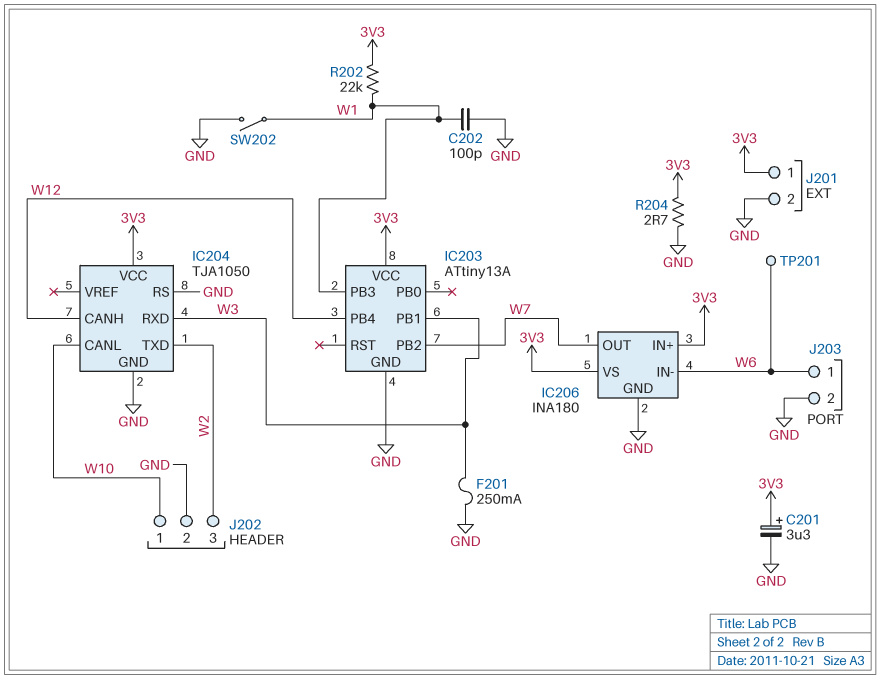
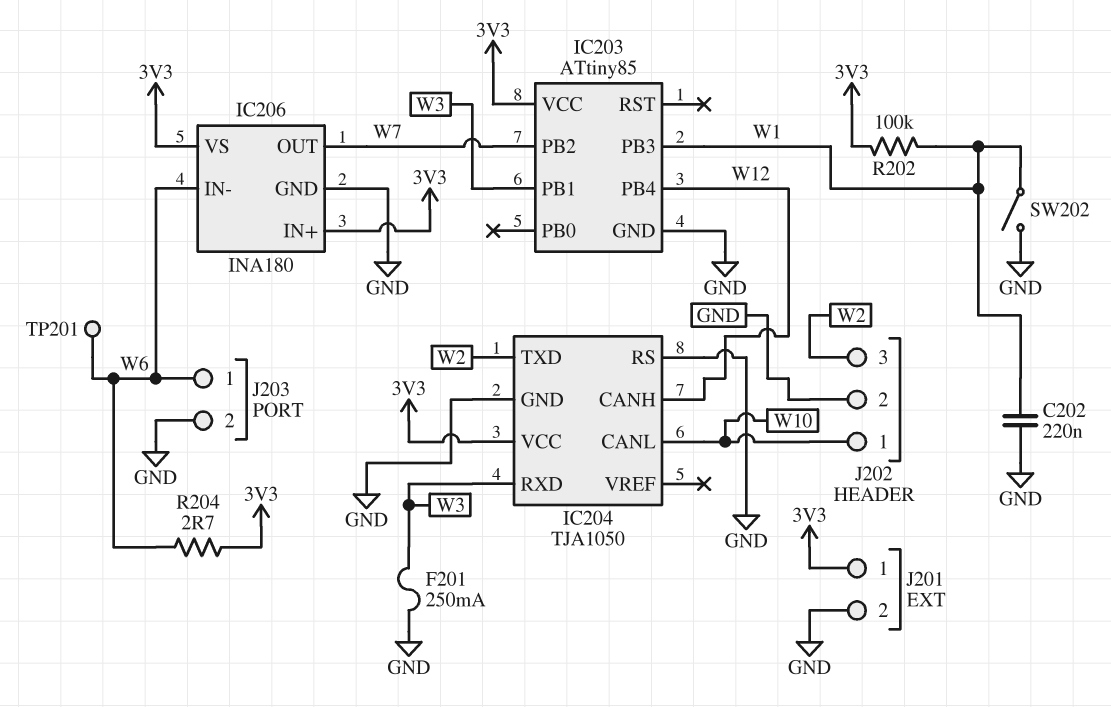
C201: 3.3uF (plus 3V3, minus GND) -> none
C202: 100pF (GND, W1) -> 220nF (GND, W1)
IC203: ATtiny13A -> ATtiny85
R202: 22k (3V3, W1) -> 100k (3V3, W1)
R204: 2.7 (3V3, GND) -> 2.7 (3V3, W6)

